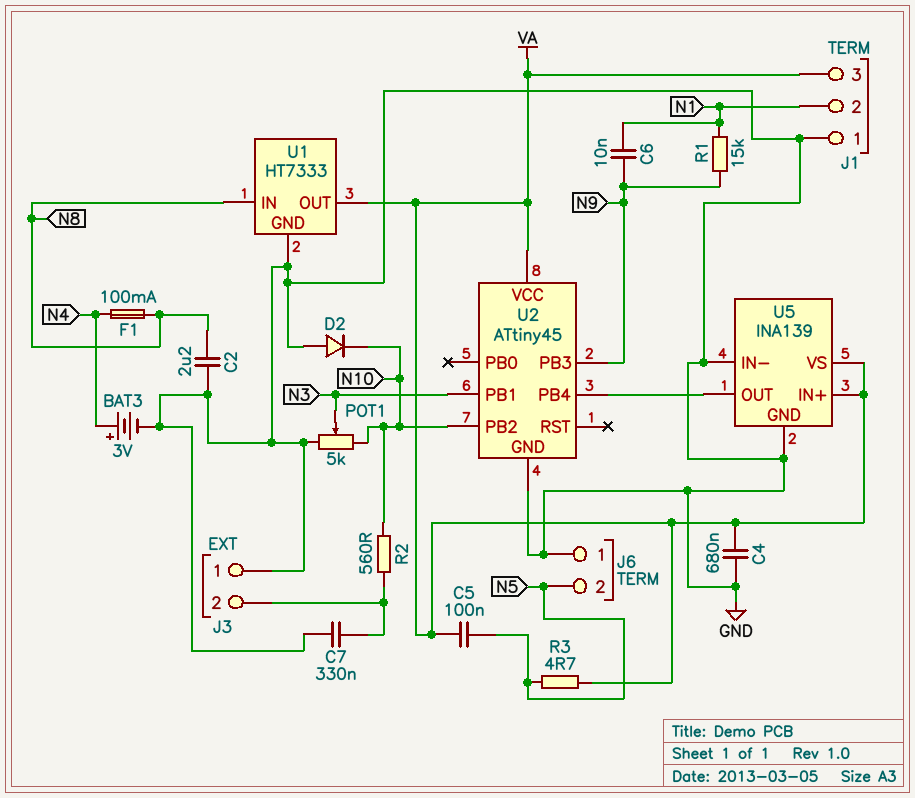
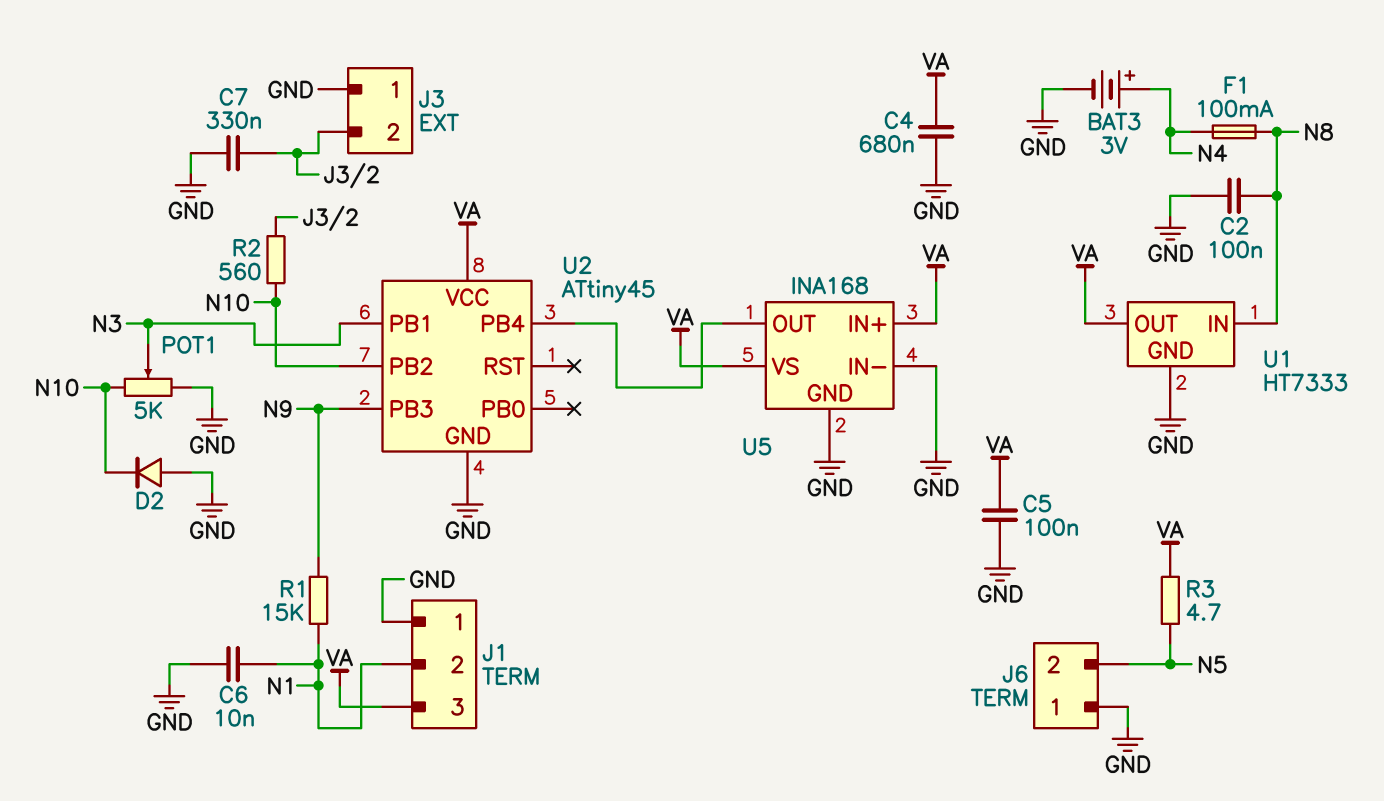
C2: 2.2uF (GND, N8) -> 100nF (GND, N8)
C5: 100nF (N5, VA) -> 100nF (GND, VA)
C6: 10nF (N1, N9) -> 10nF (GND, N1)
U5: INA139 -> INA168

